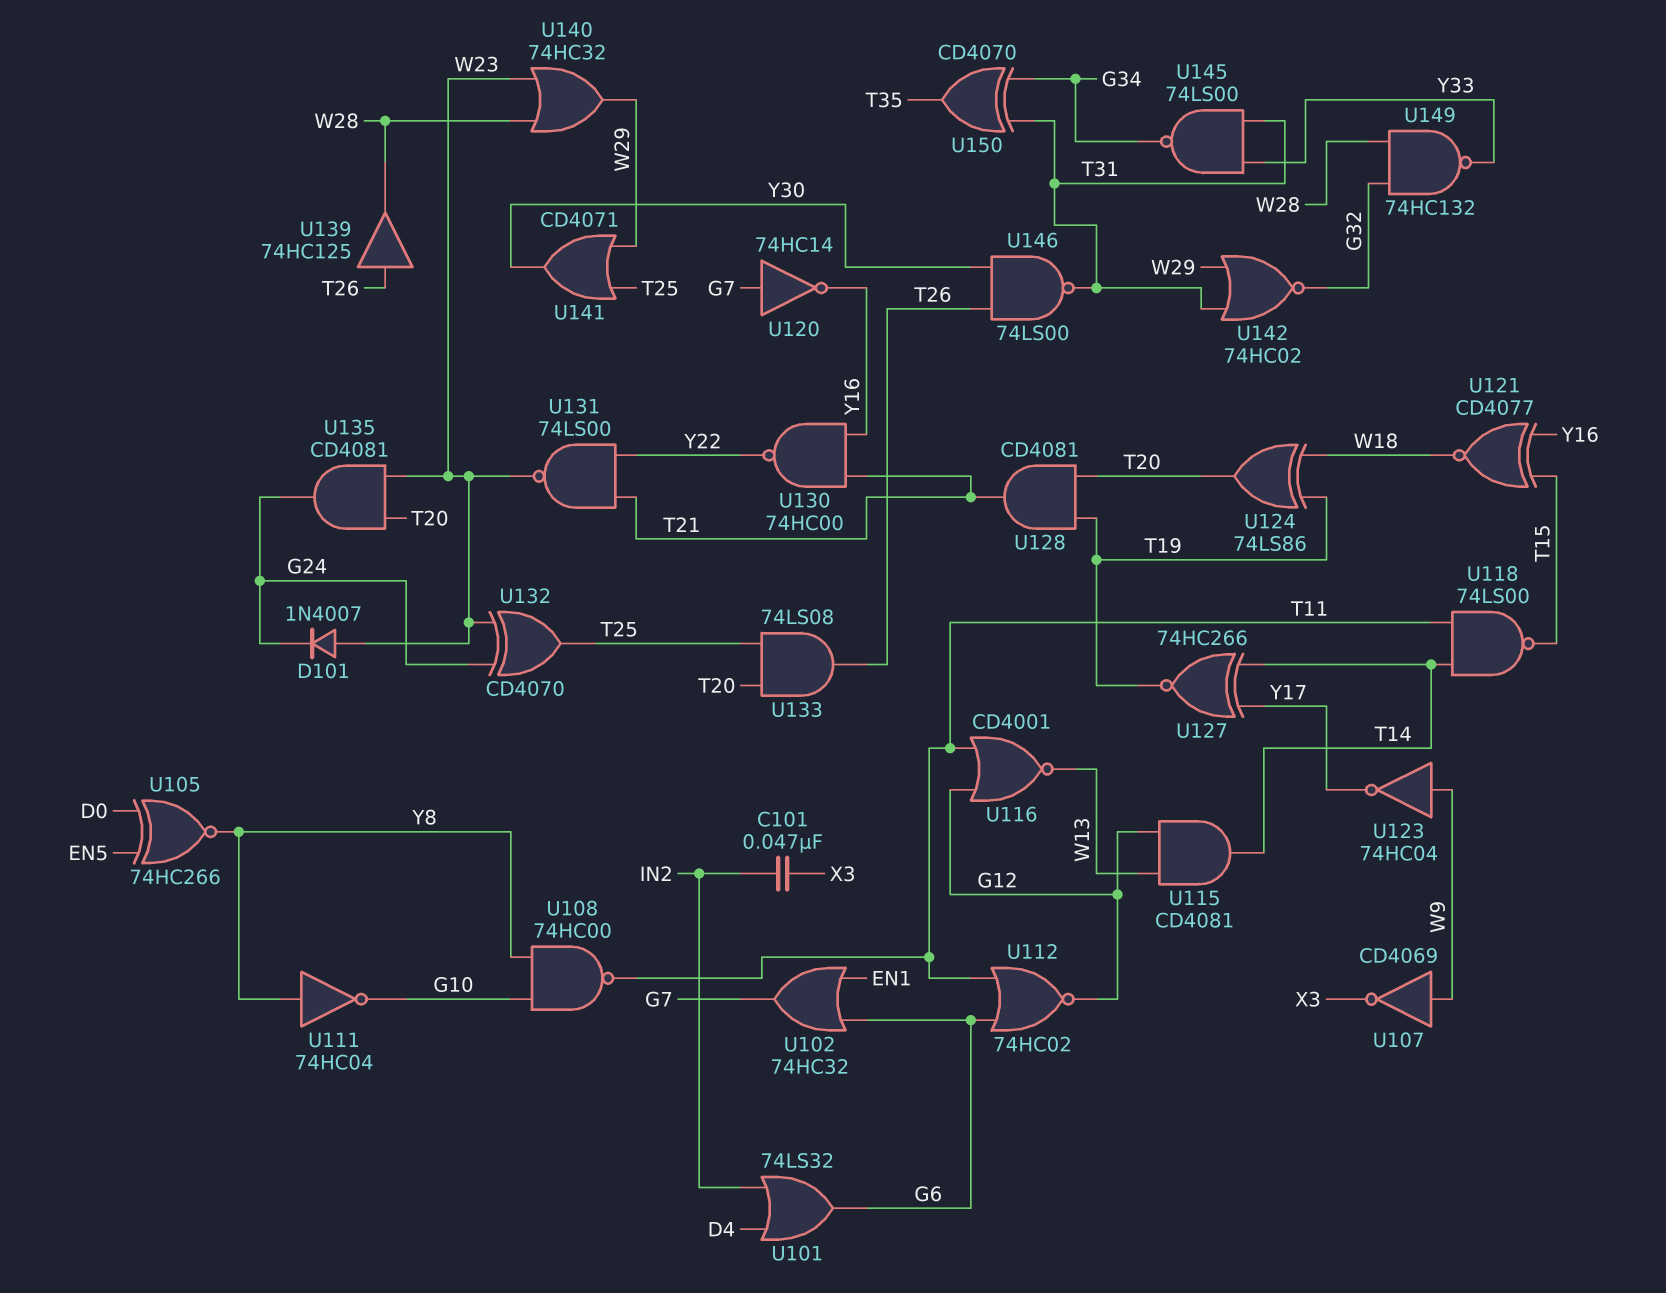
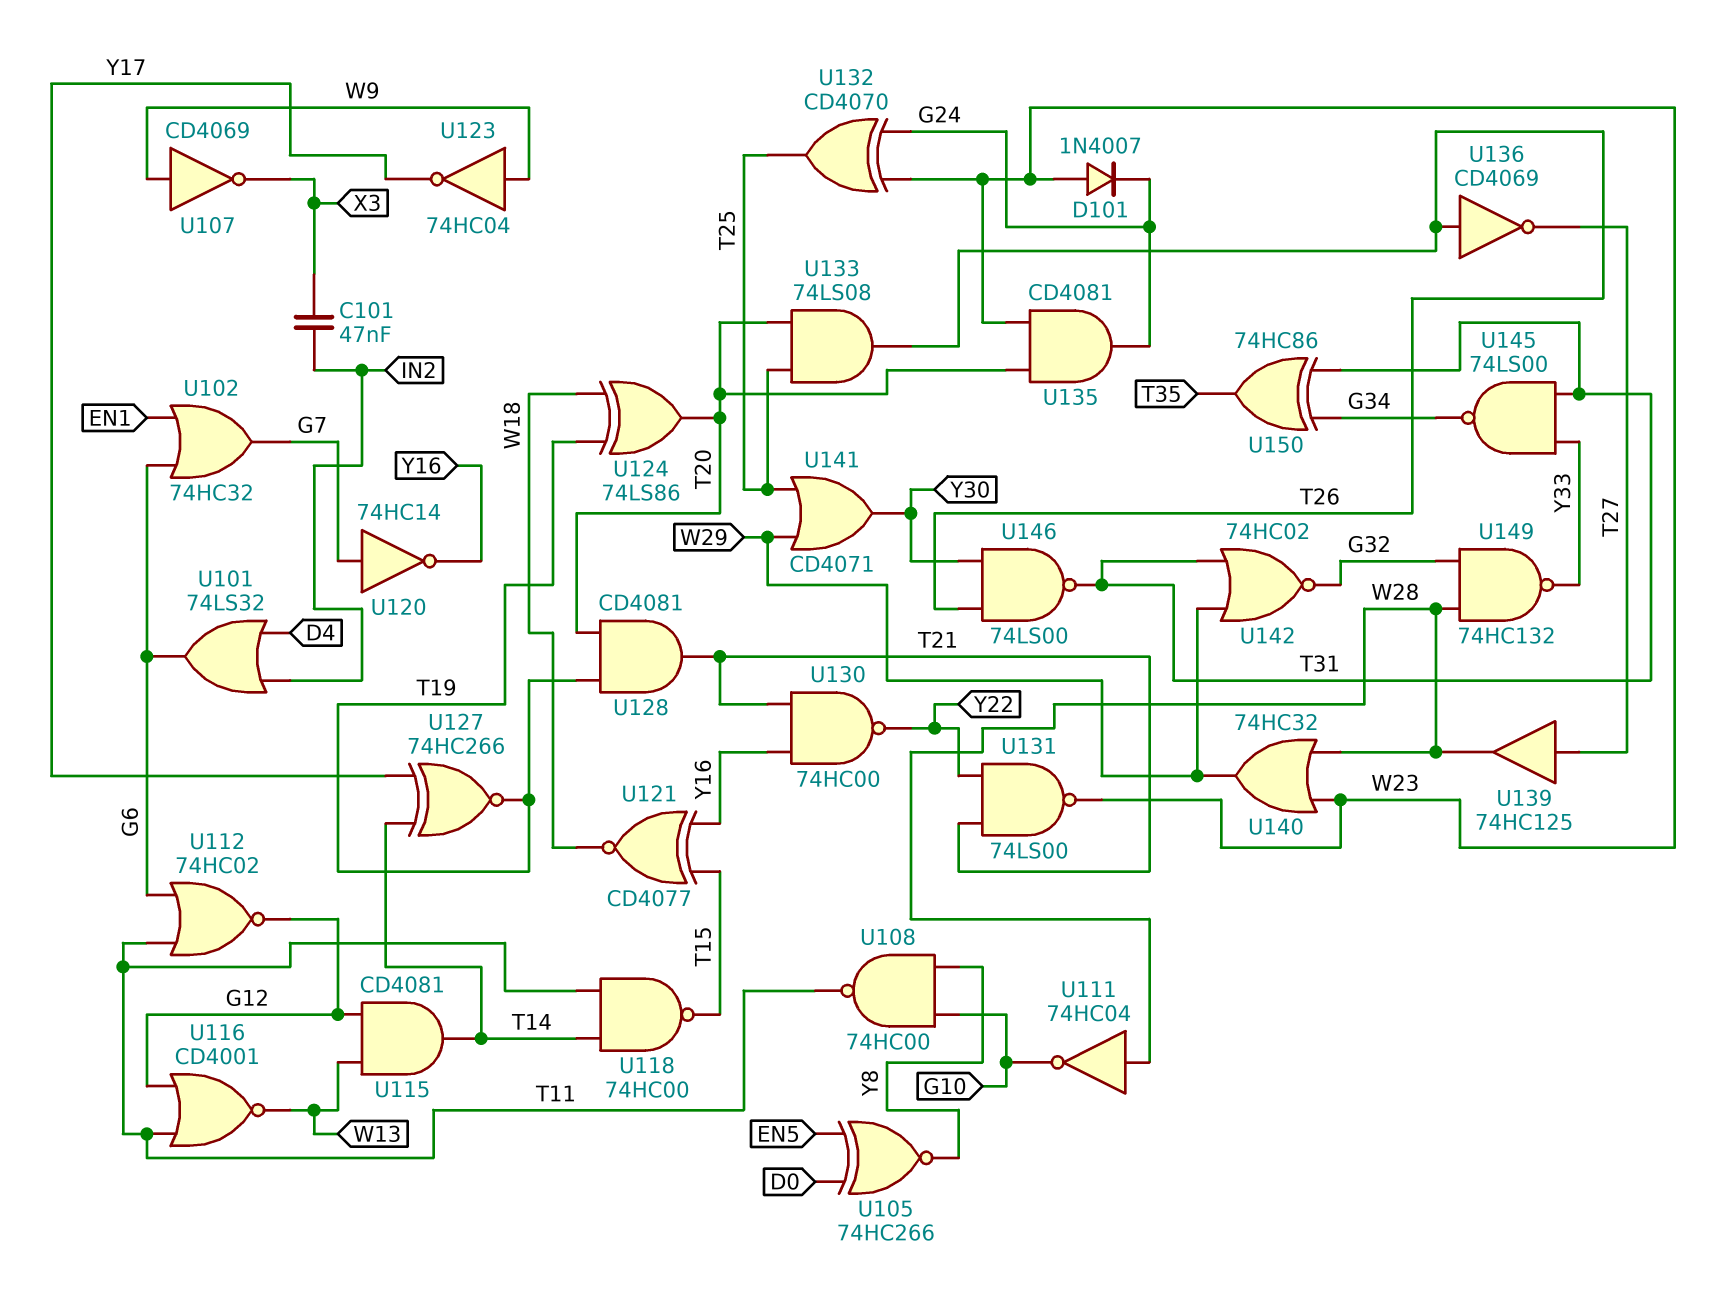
U111: NOT 74HC04 (in Y8, out G10) -> NOT 74HC04 (in W28, out G10)
U118: NAND 74LS00 (in T11, in T14, out T15) -> NAND 74HC00 (in T11, in T14, out T15)
U136: none -> NOT CD4069 (in T26, out T27)
U139: buffer 74HC125 (in T26, out W28) -> buffer 74HC125 (in T27, out W28)
U150: XOR CD4070 (in G34, in T31, out T35) -> XOR 74HC86 (in G34, in T31, out T35)

